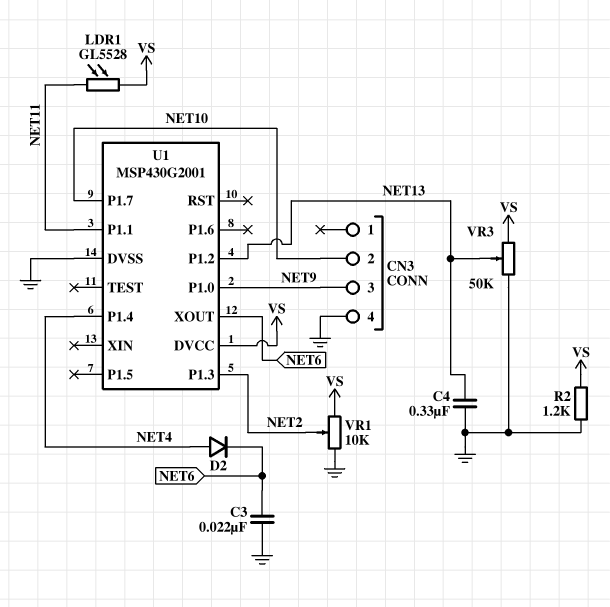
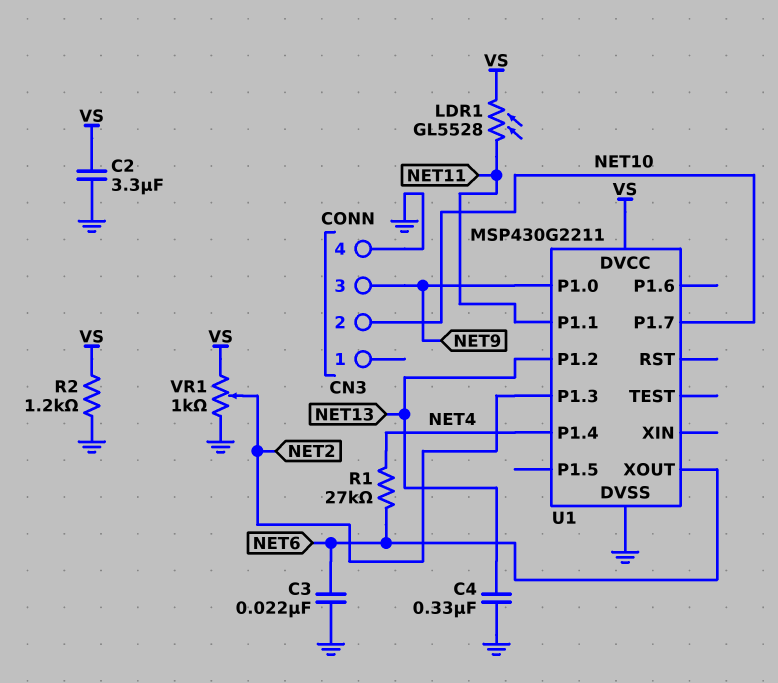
C2: none -> 3.3uF (GND, VS)
D2: diode (A NET4, K NET6) -> none
R1: none -> 27k (NET4, NET6)
U1: MSP430G2001 -> MSP430G2211
VR1: 10k (GND, VS, wiper NET2) -> 1k (GND, VS, wiper NET2)
VR3: 50k (GND, VS, wiper NET13) -> none

